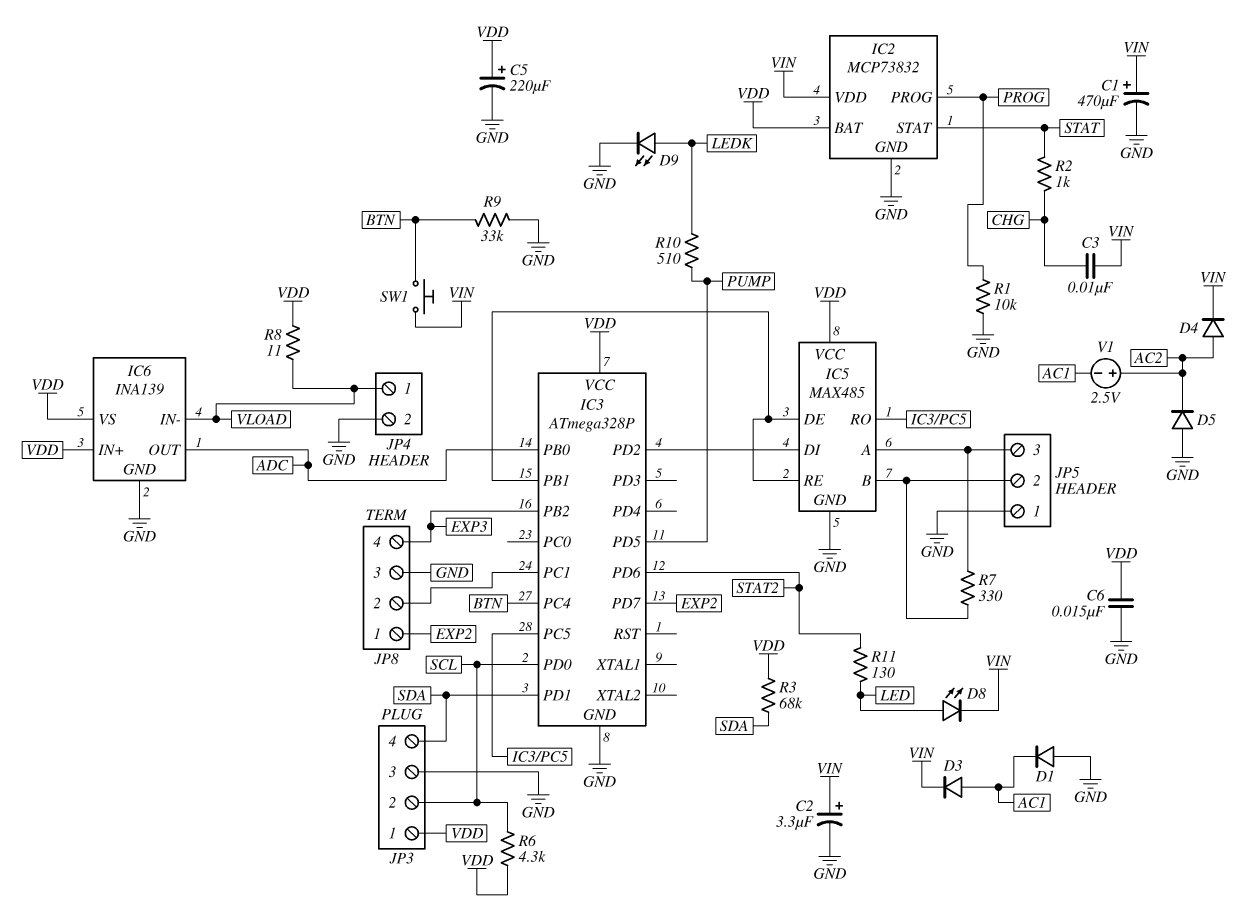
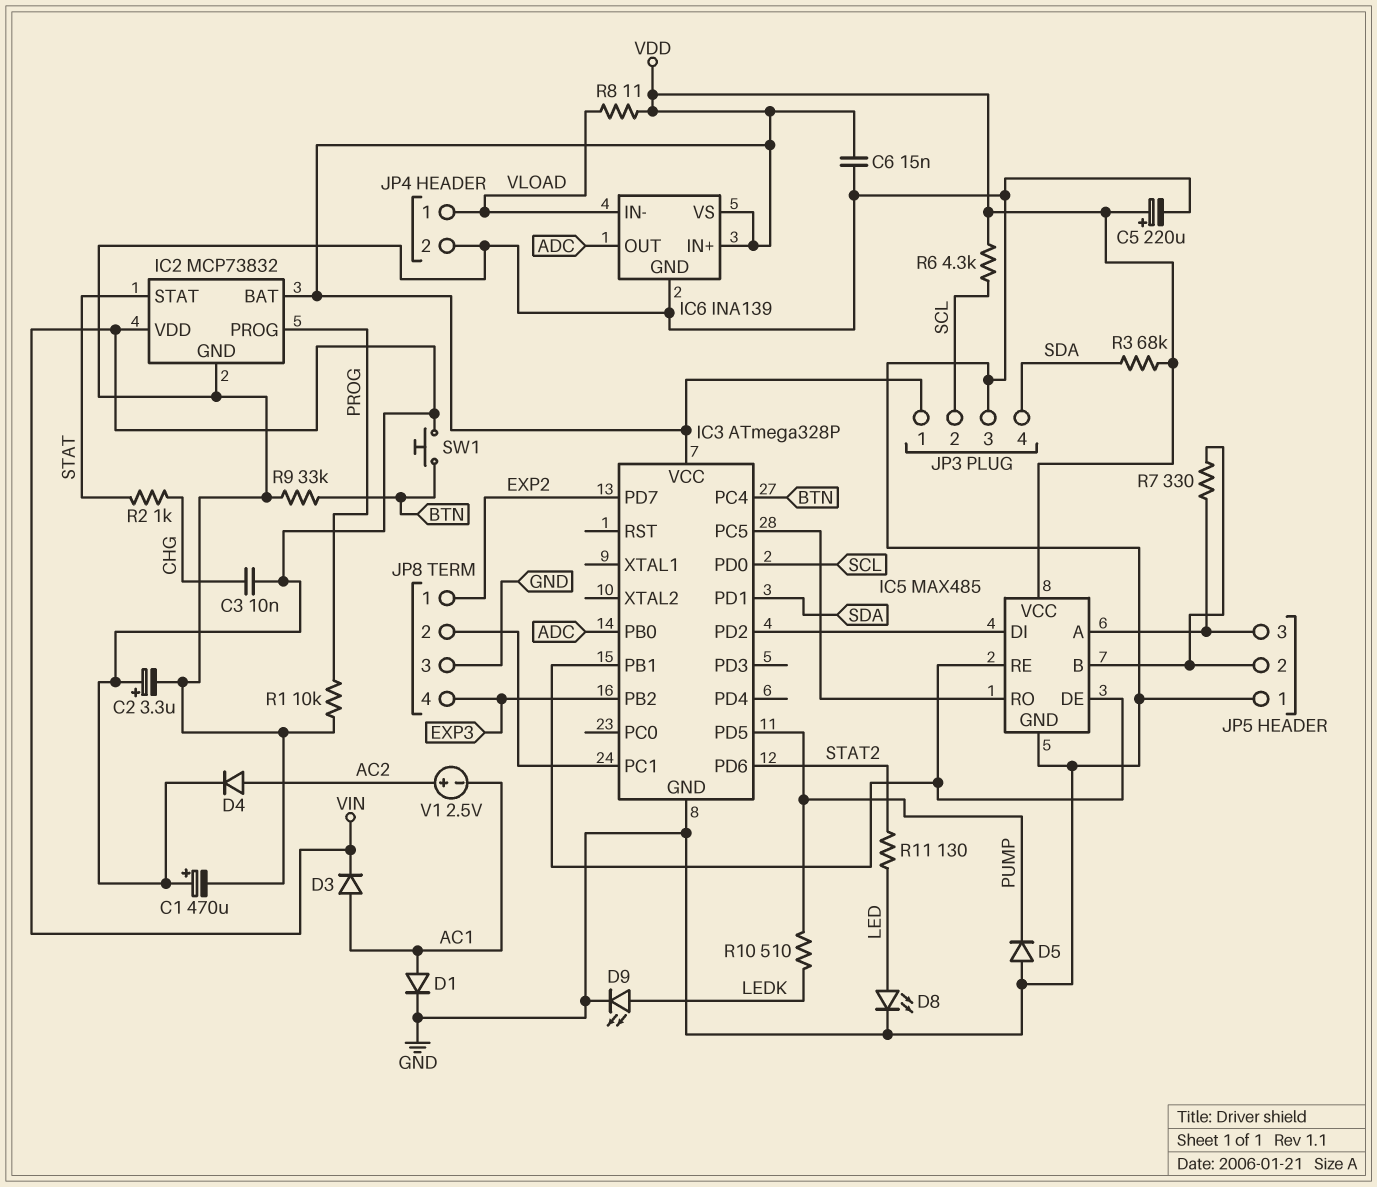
D1: diode (A GND, K AC1) -> diode (A AC1, K GND)
D5: diode (A GND, K AC2) -> diode (A GND, K PUMP)
D8: LED (A LED, K VIN) -> LED (A LED, K GND)

